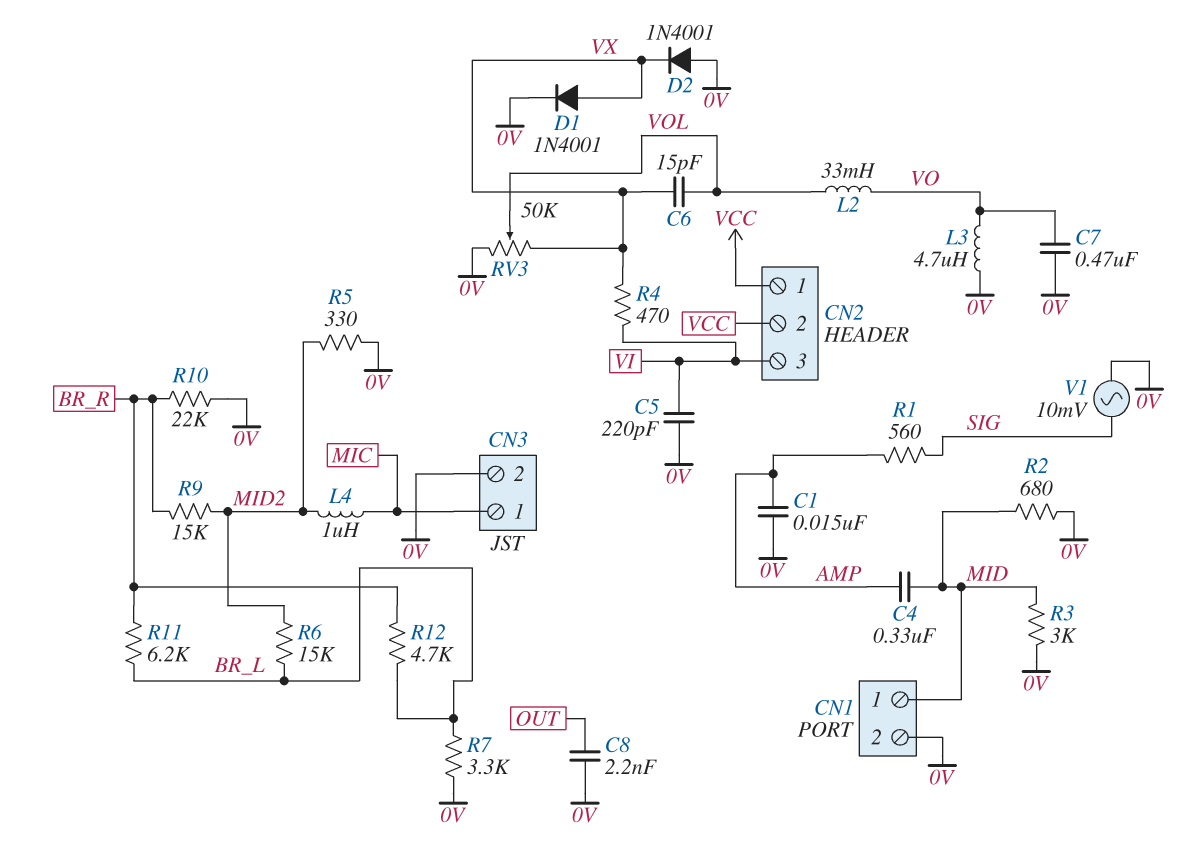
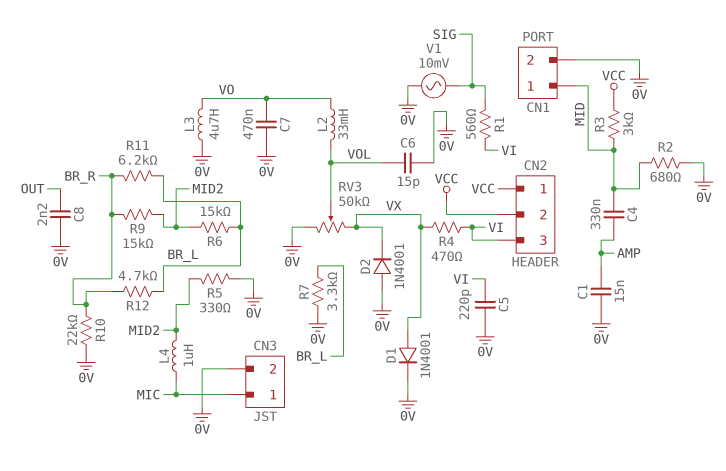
C6: 15pF (VOL, VX) -> 15pF (0V, VOL)
R1: 560 (AMP, SIG) -> 560 (SIG, VI)
R3: 3k (0V, MID) -> 3k (MID, VCC)

